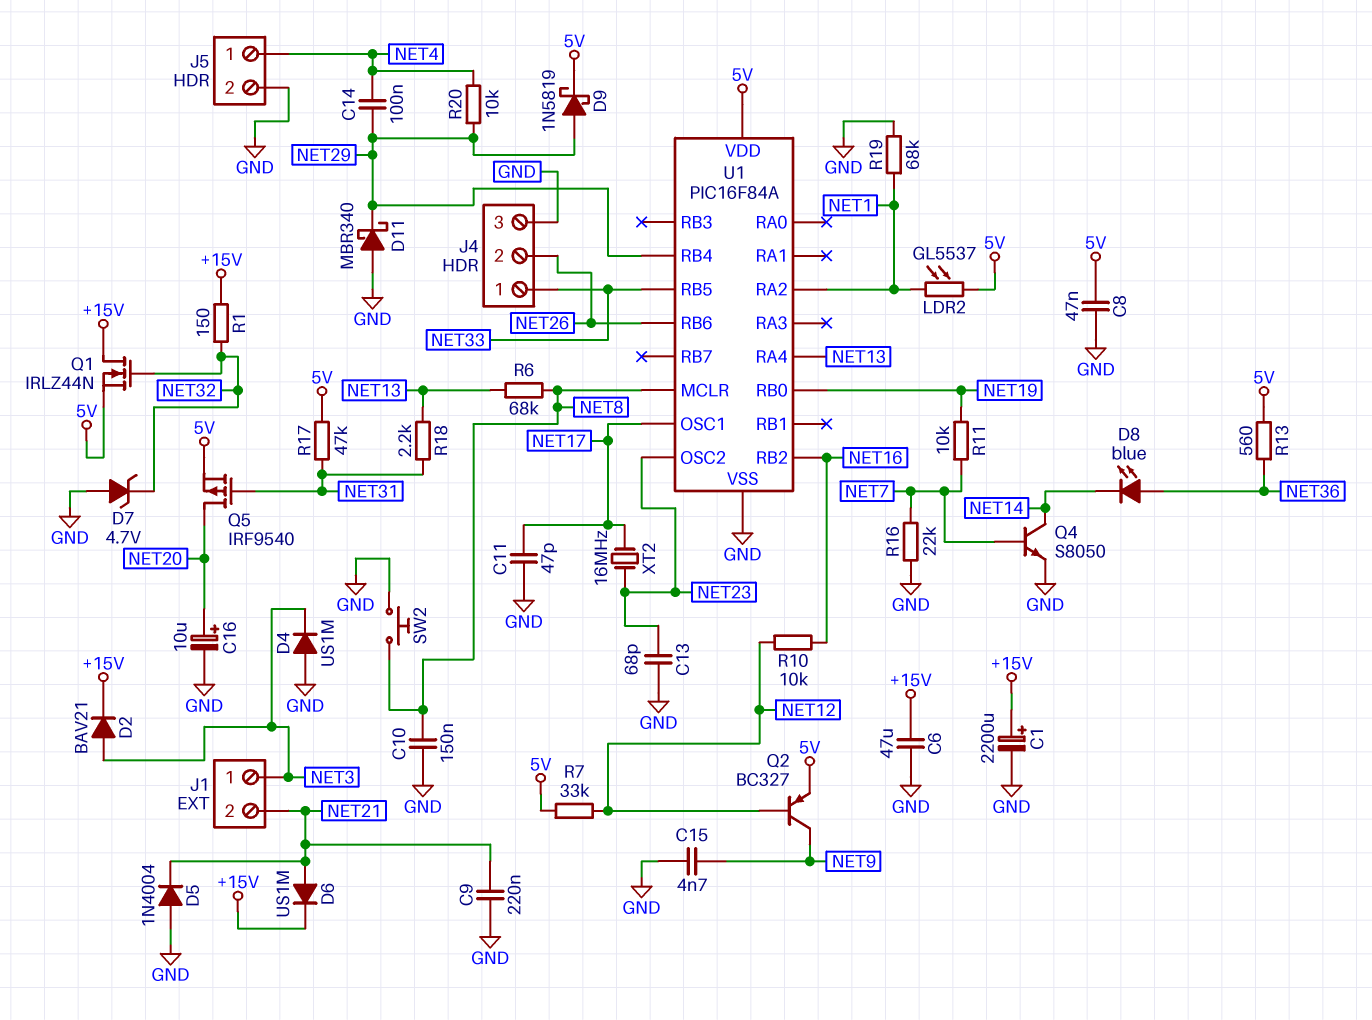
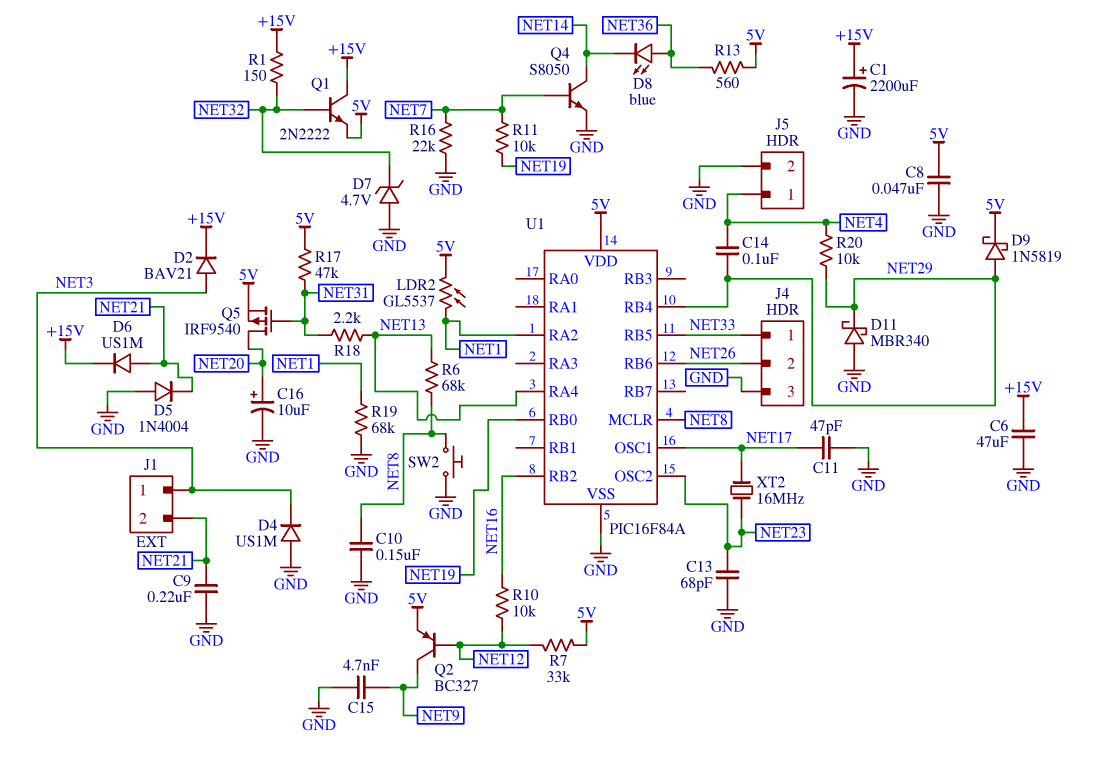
Q1: NMOS IRLZ44N (G NET32, D +15V, S 5V) -> NPN 2N2222 (B NET32, C +15V, E 5V)

